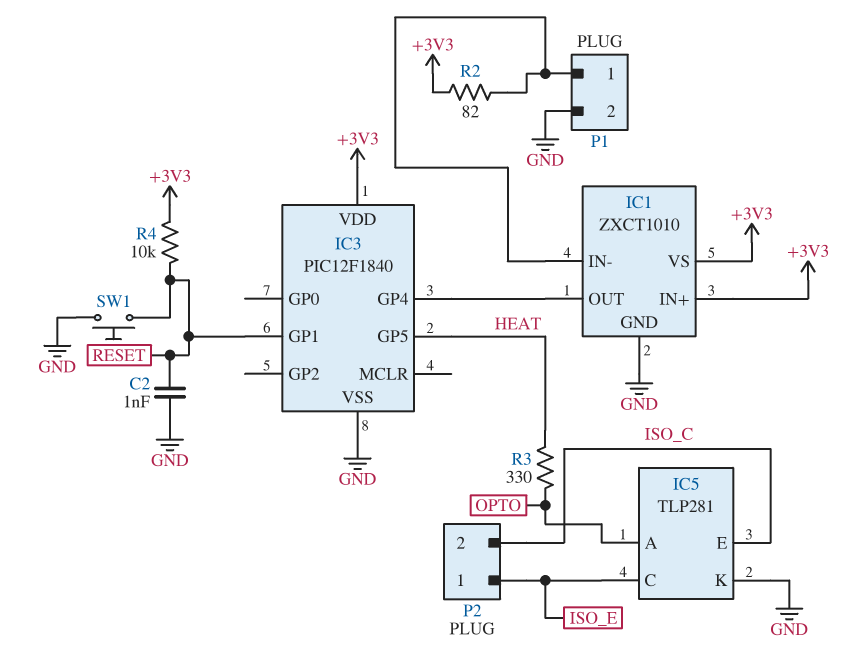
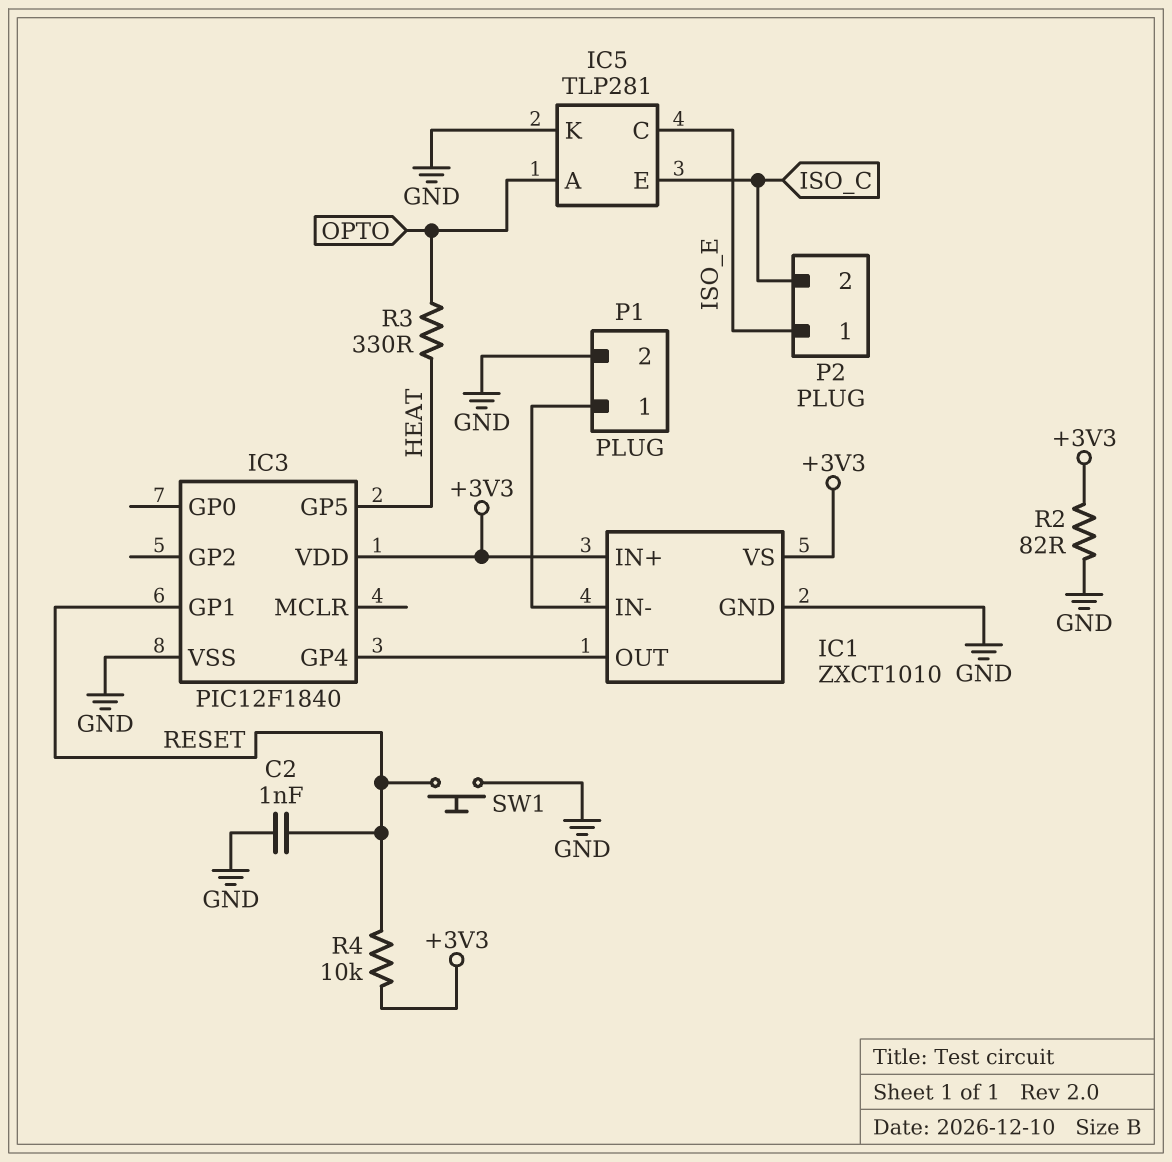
R2: 82 (+3V3, IC1/IN-) -> 82 (+3V3, GND)

